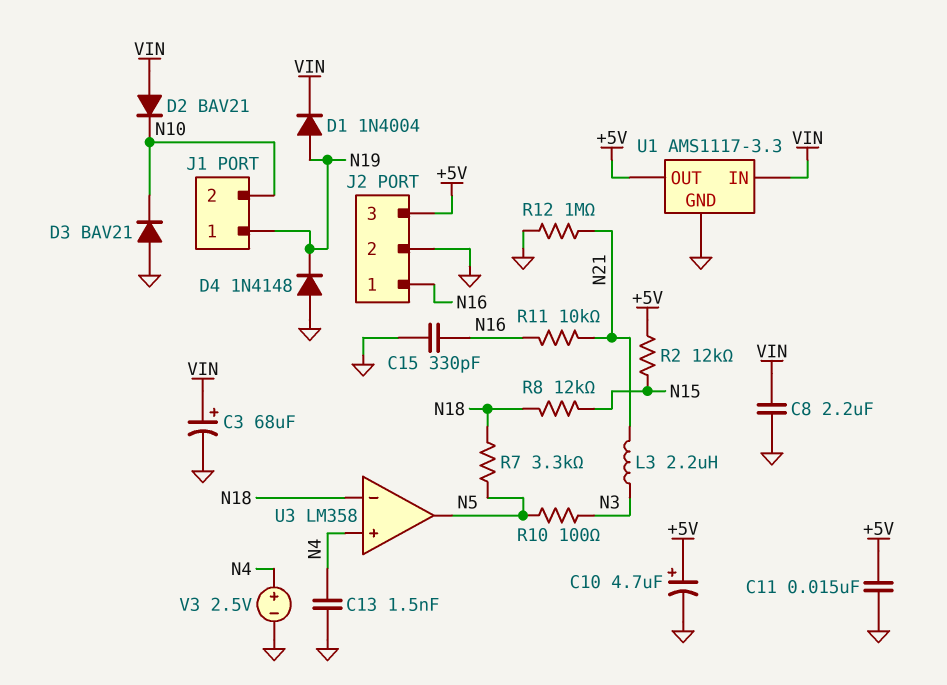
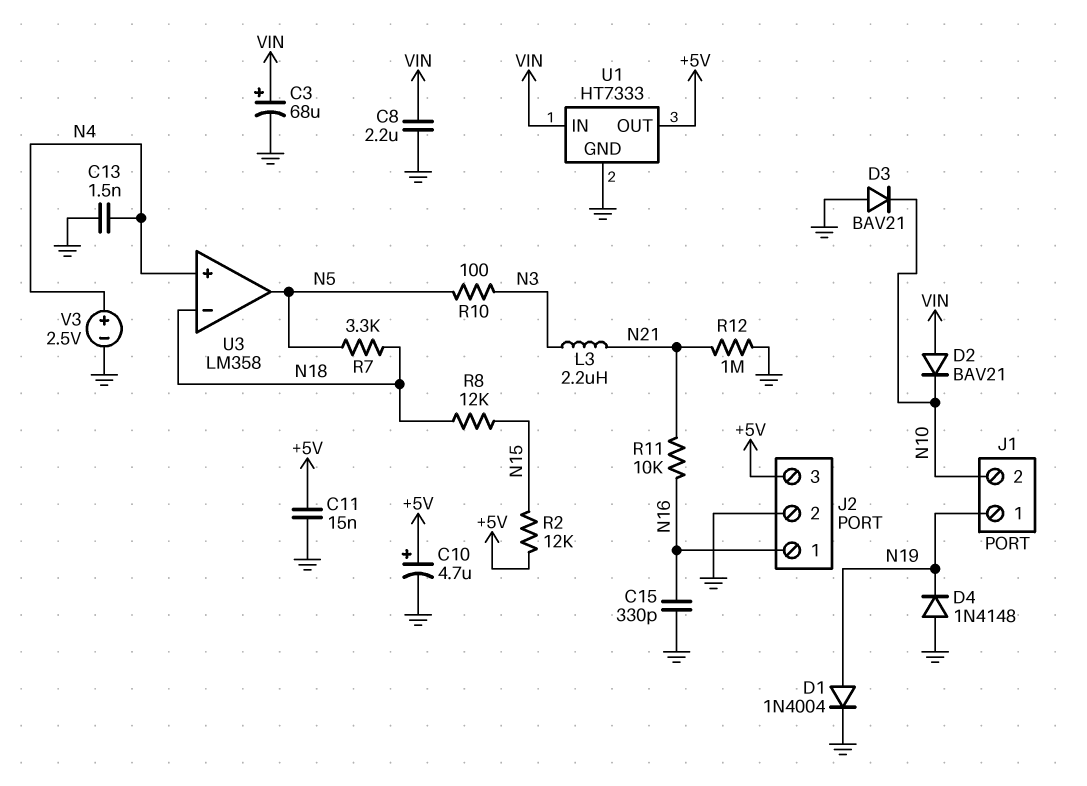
D1: diode 1N4004 (A N19, K VIN) -> diode 1N4004 (A N19, K GND)
U1: AMS1117-3.3 -> HT7333

